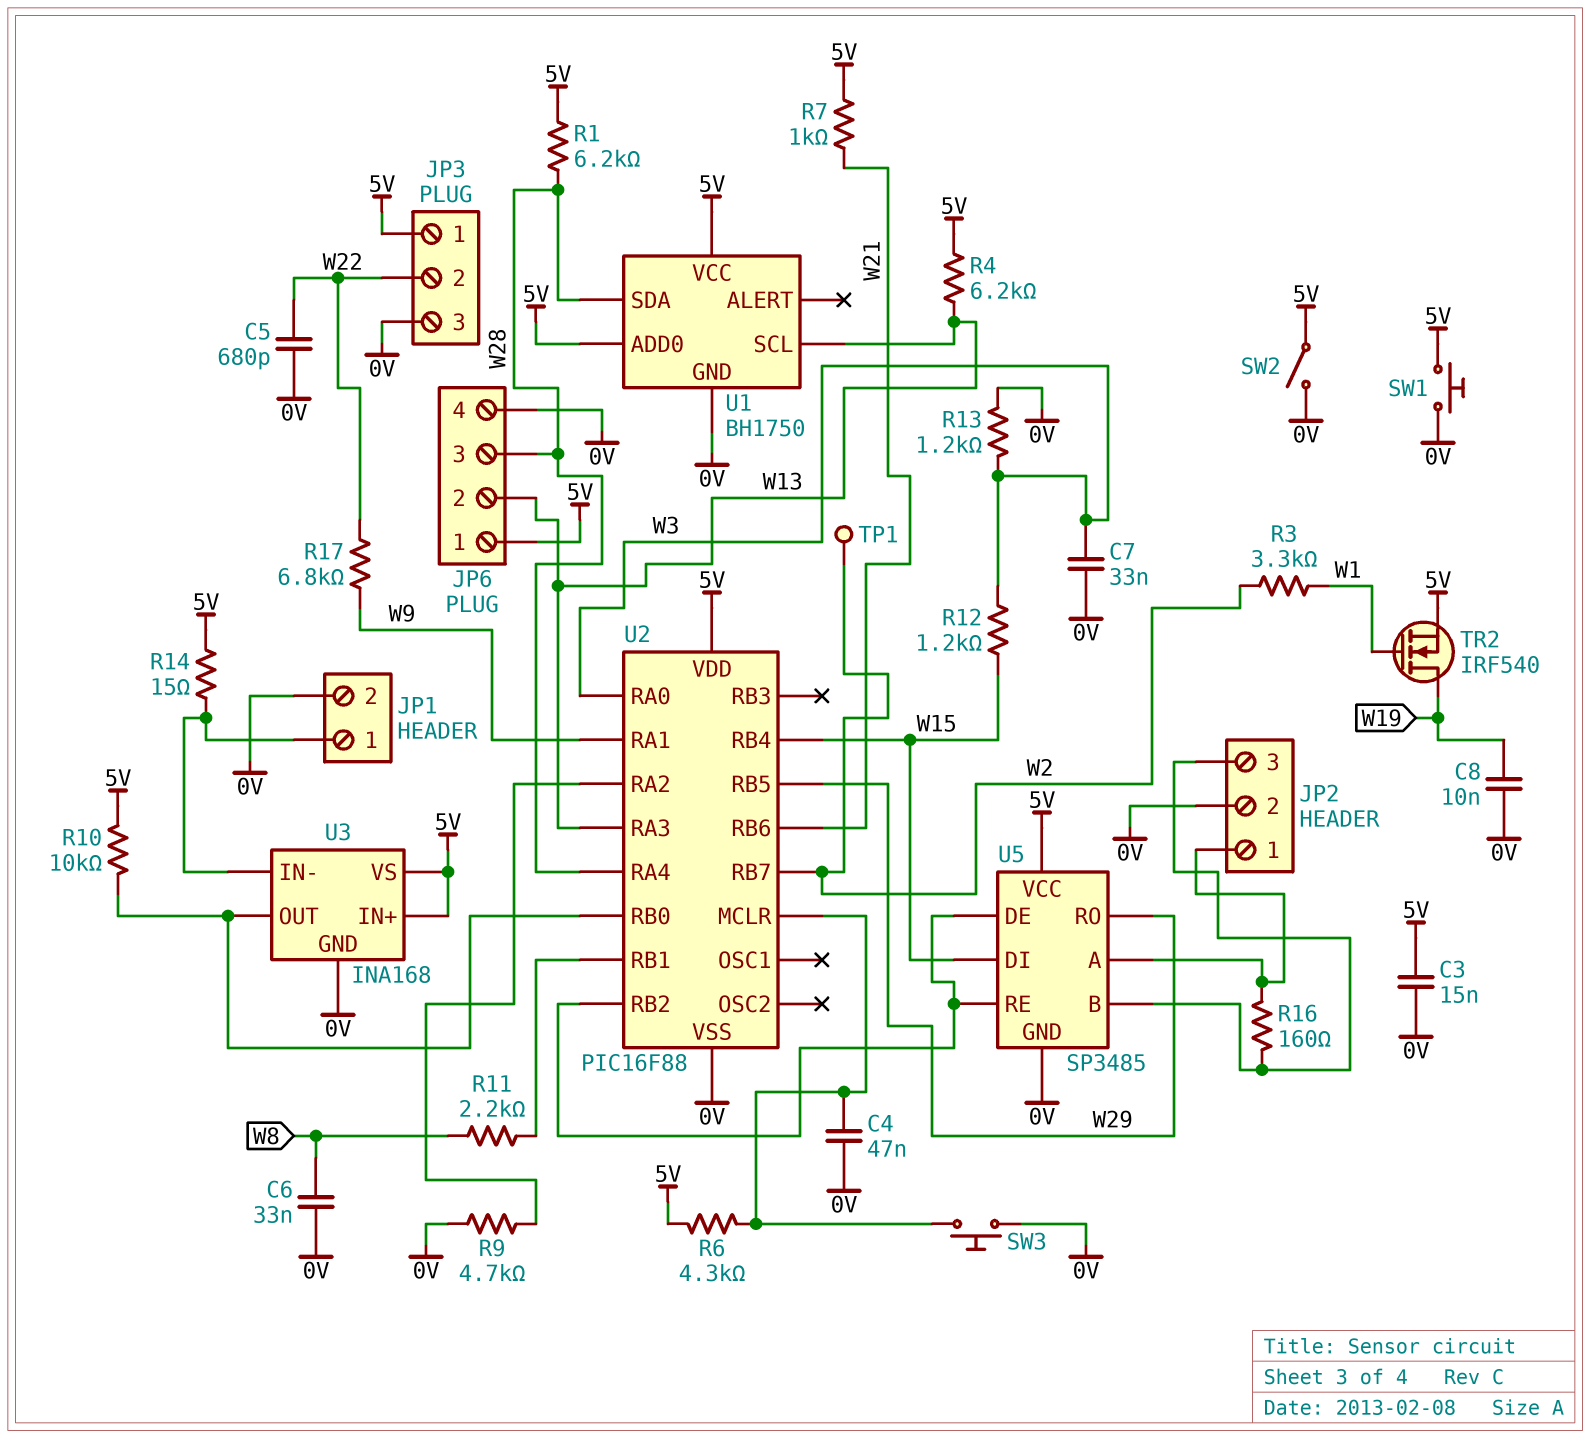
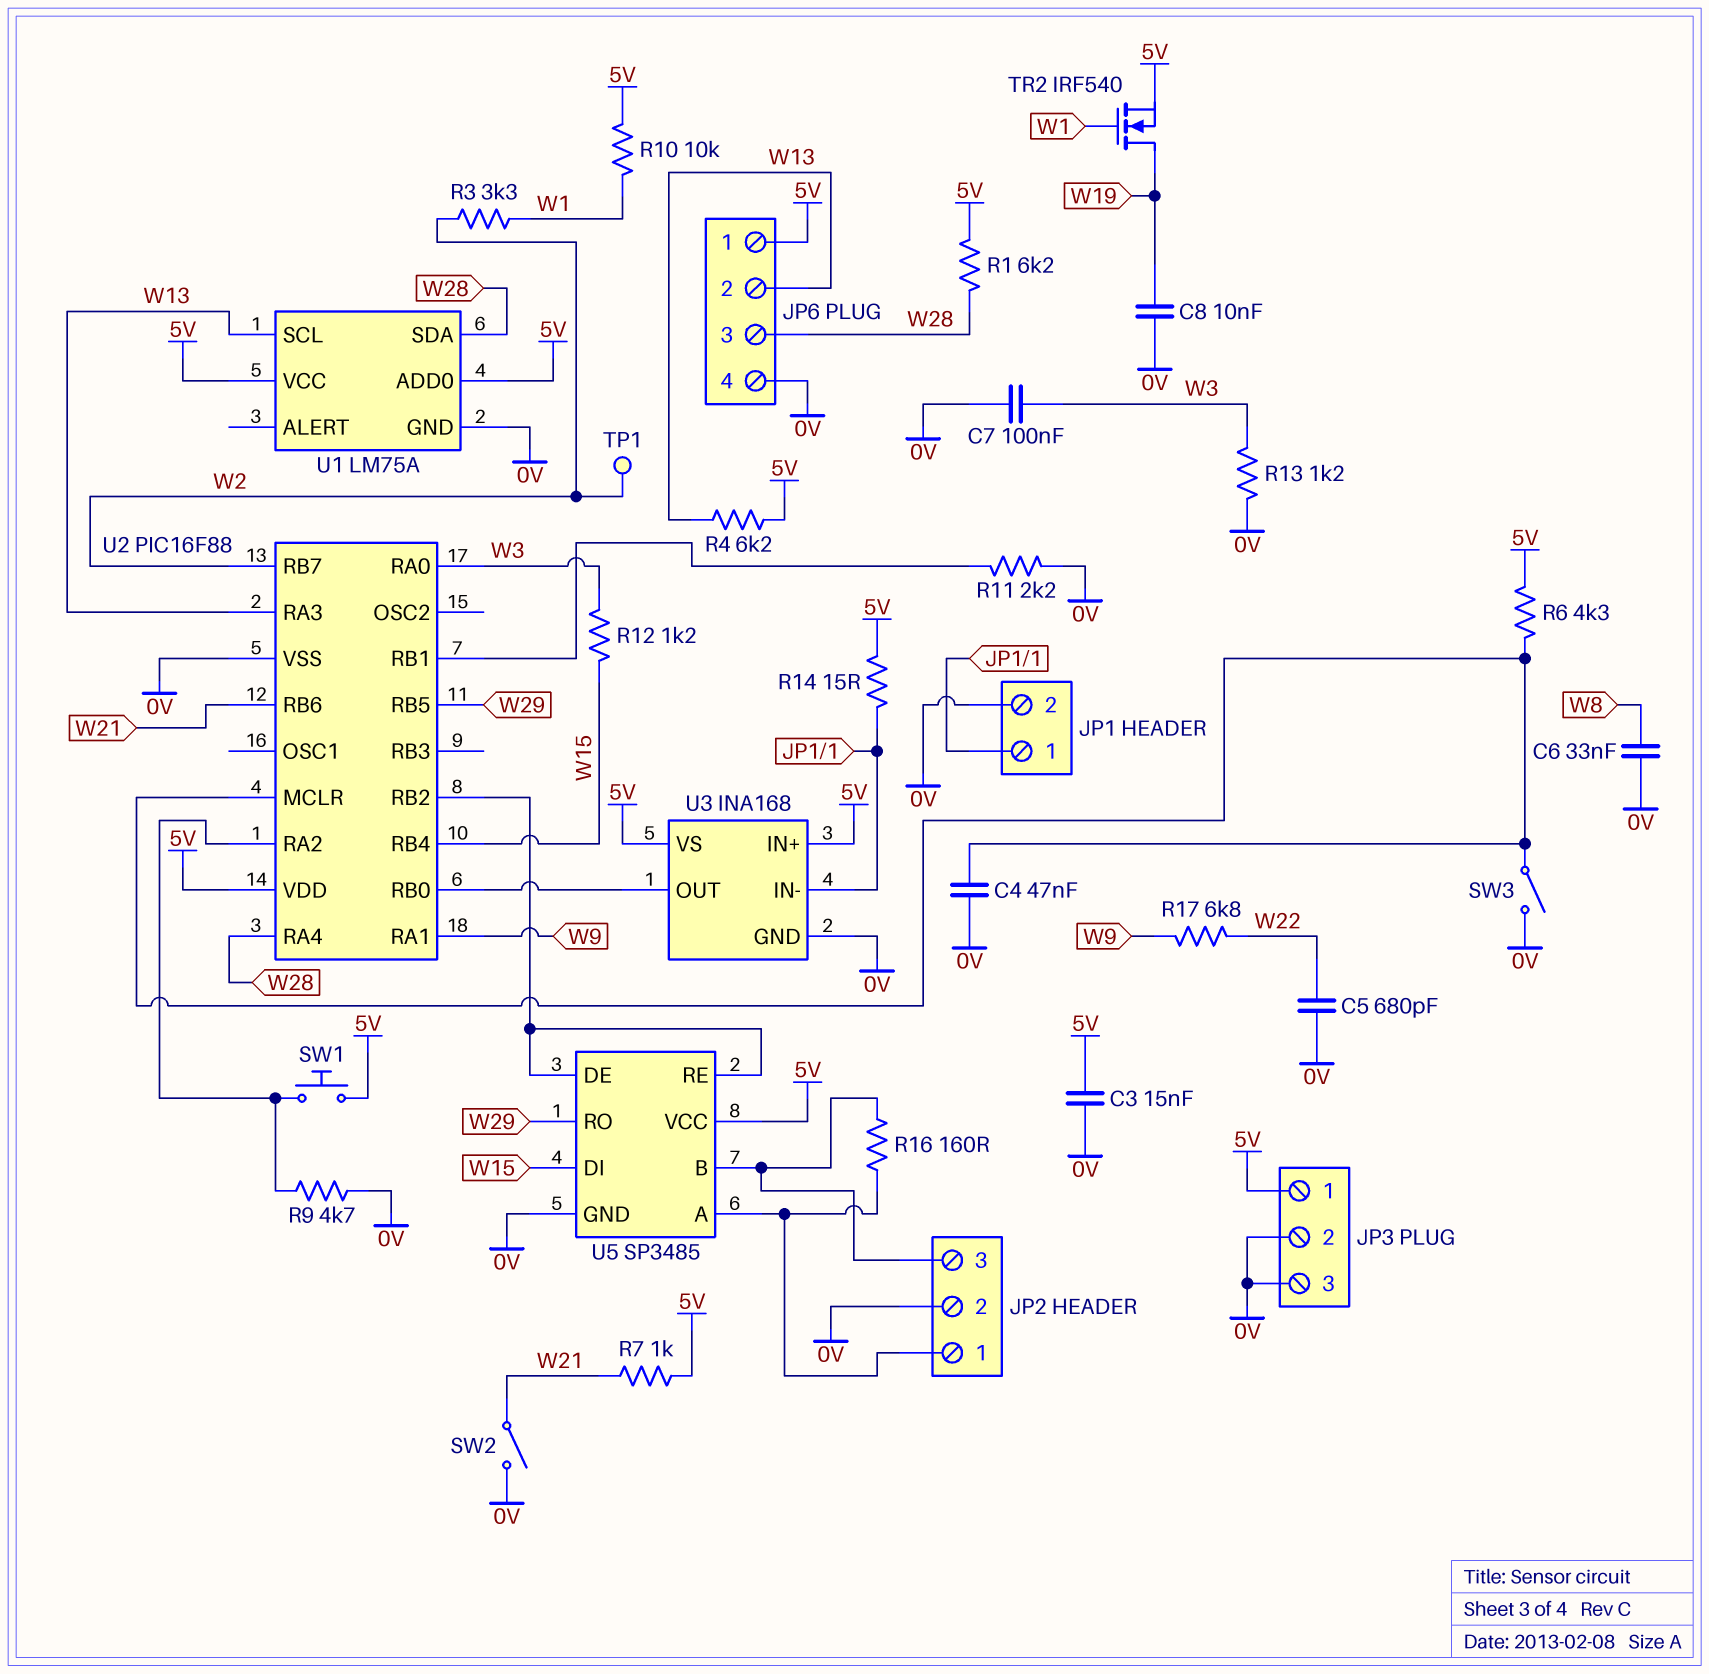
C7: 33nF (0V, W3) -> 100nF (0V, W3)
JP3 pin 2: W22 -> 0V
R10: 10k (5V, U2/RB0) -> 10k (5V, W1)
R11: 2.2k (U2/RB1, W8) -> 2.2k (0V, U2/RB1)
SW1: button (0V, 5V) -> button (5V, U2/RA2)
SW2: switch (0V, 5V) -> switch (0V, W21)
SW3: button (0V, U2/MCLR) -> switch (0V, U2/MCLR)
U1: BH1750 -> LM75A

